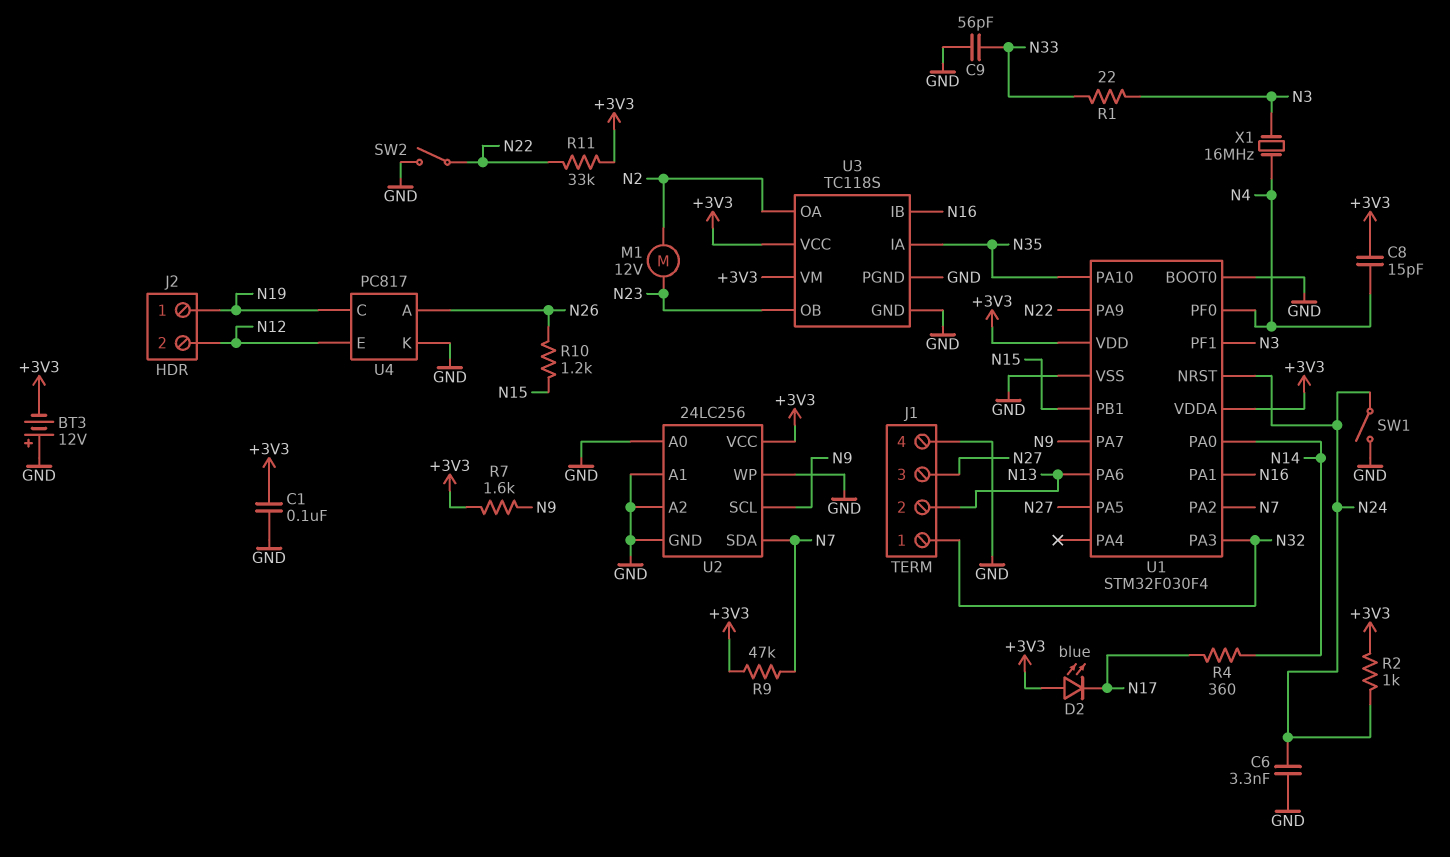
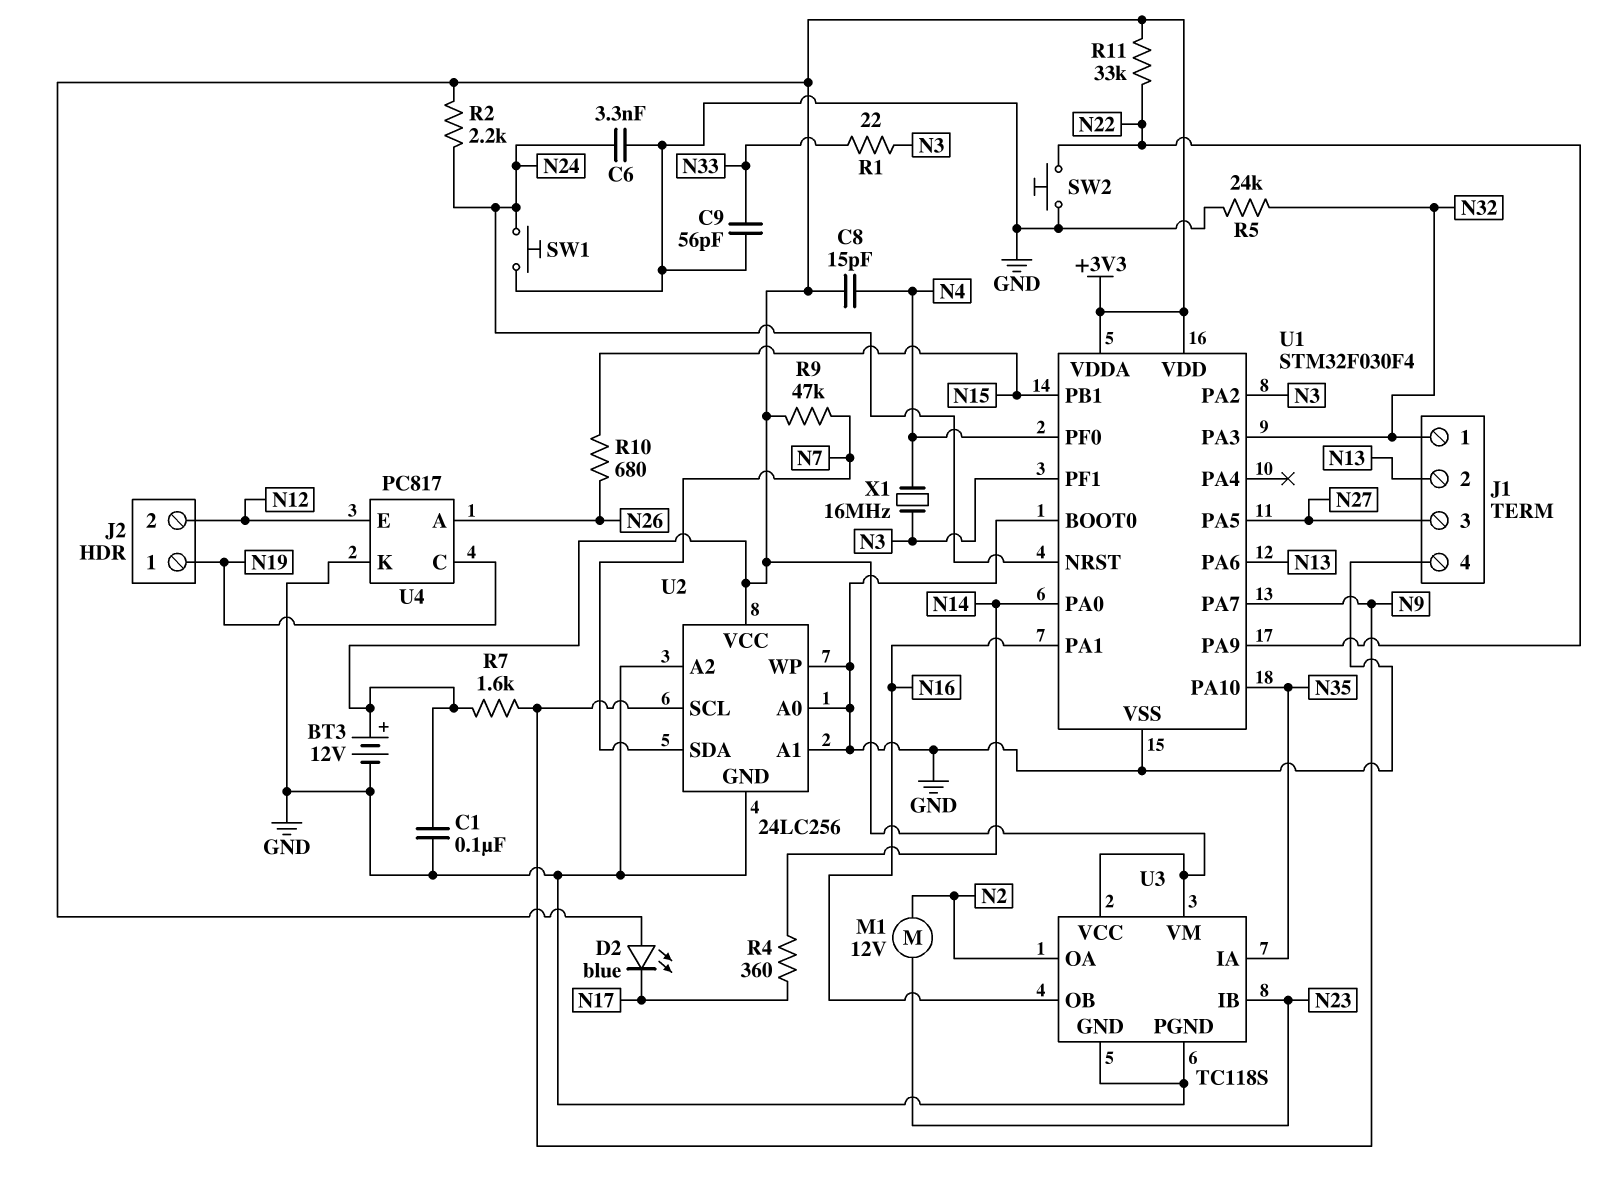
BT3: 12V (plus GND, minus +3V3) -> 12V (plus +3V3, minus GND)
R2: 1k (+3V3, N24) -> 2.2k (+3V3, N24)
R5: none -> 24k (GND, N32)
R10: 1.2k (N15, N26) -> 680 (N15, N26)
SW1: switch (GND, N24) -> button (GND, N24)
SW2: switch (GND, N22) -> button (GND, N22)
U1 pin PA2: N7 -> N3
U3 pin IB: N16 -> N23
U3 pin OB: N23 -> N16

